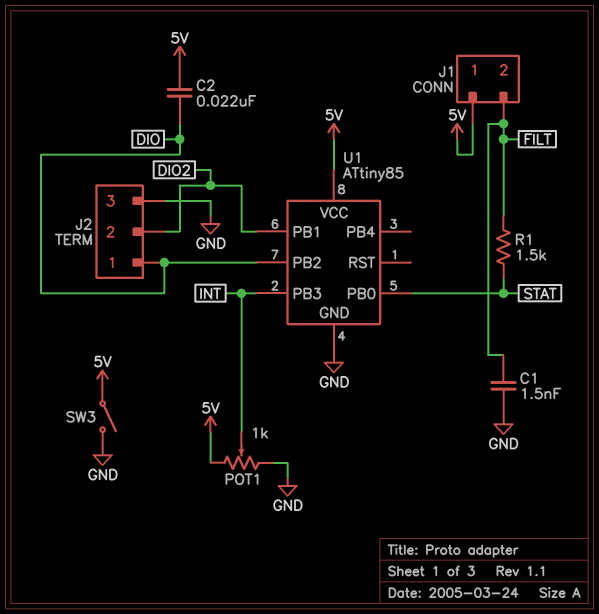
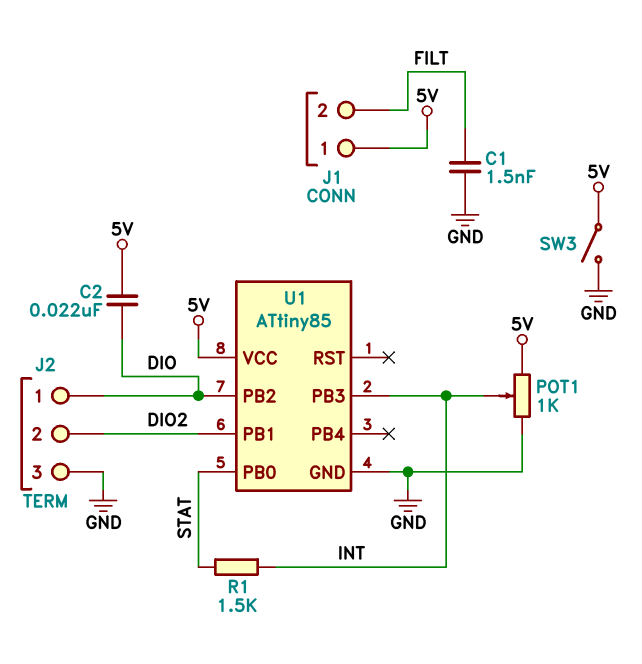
R1: 1.5k (FILT, STAT) -> 1.5k (INT, STAT)

